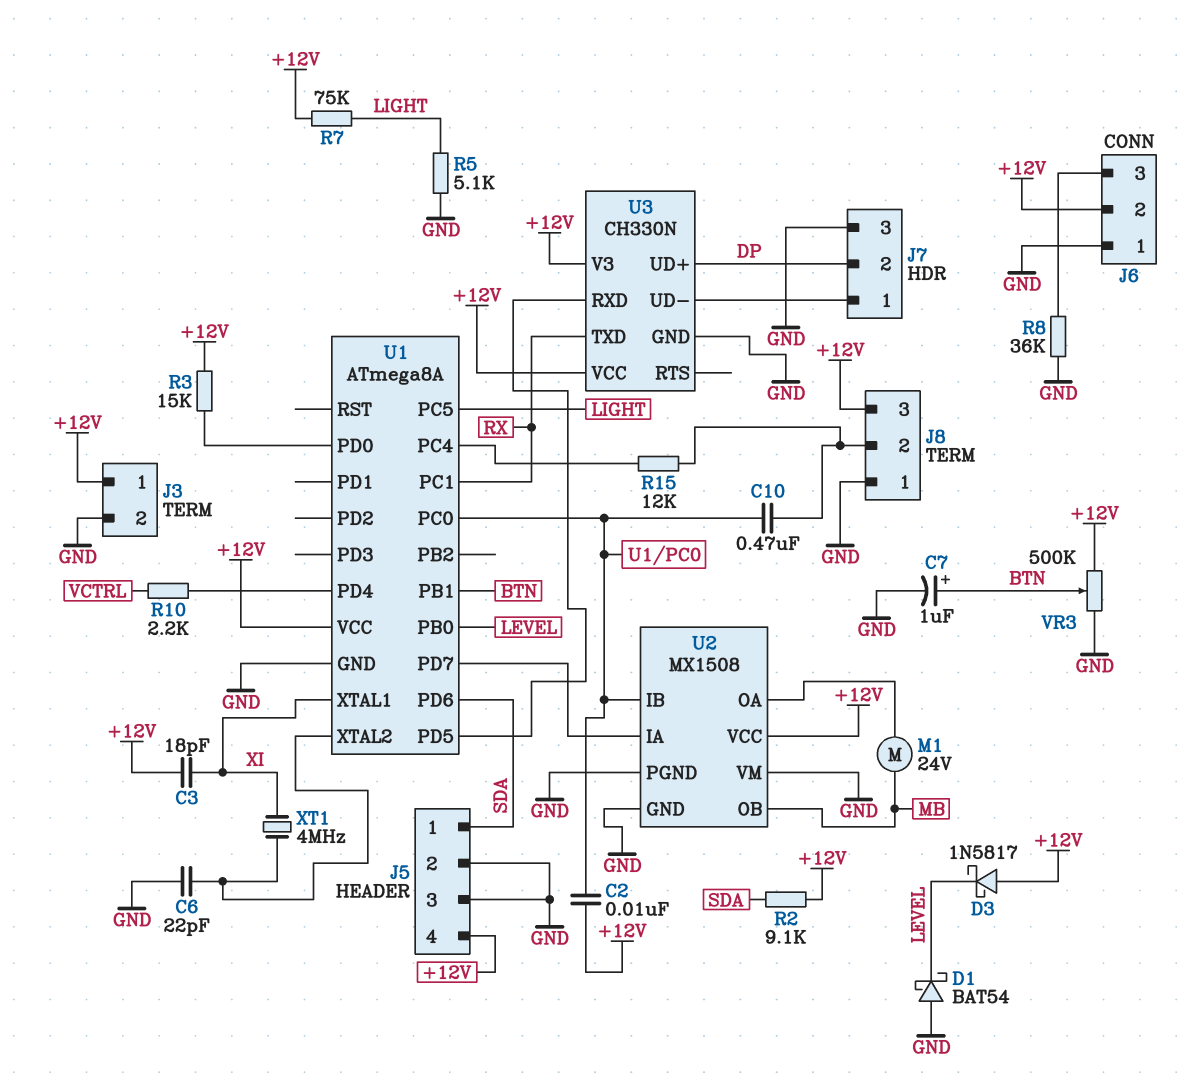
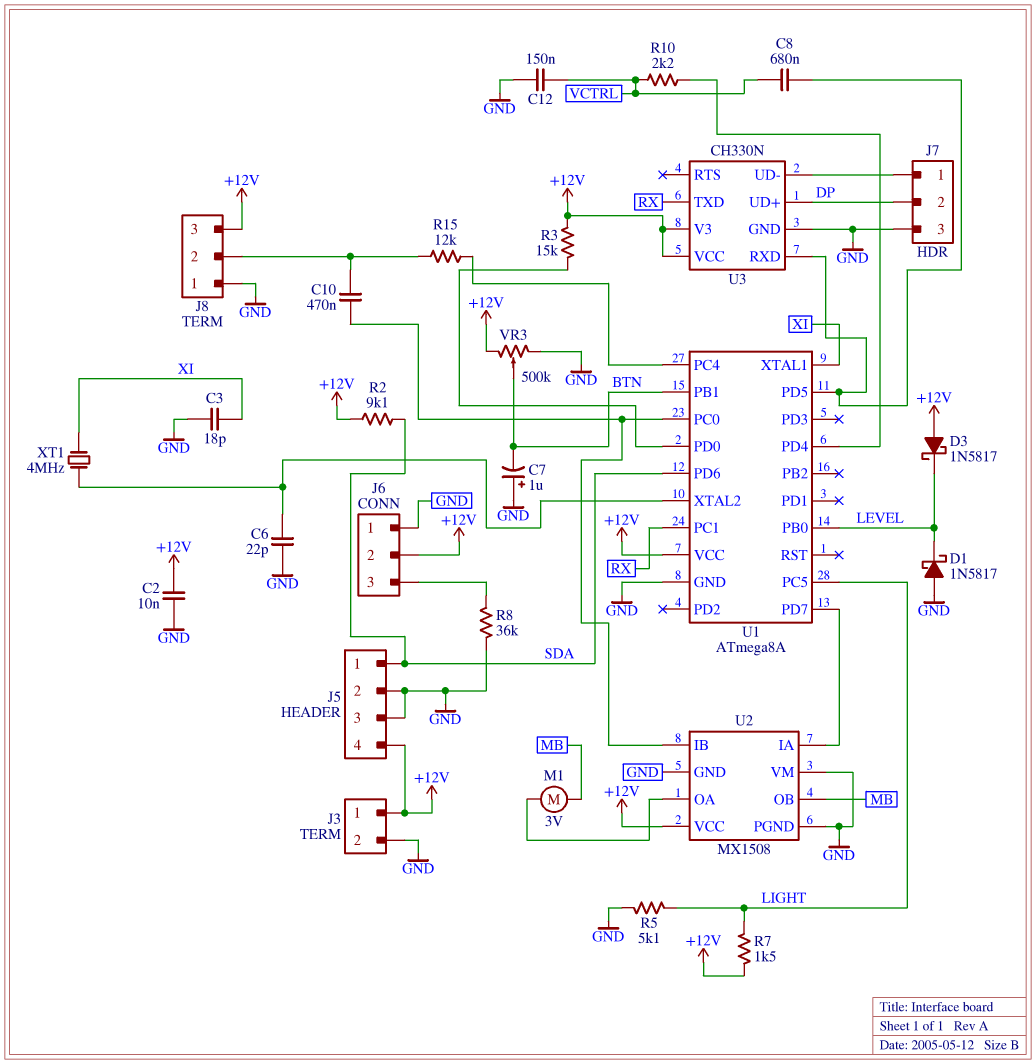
C2: 10nF (+12V, U1/PC0) -> 10nF (+12V, GND)
C3: 18pF (+12V, XI) -> 18pF (GND, XI)
C7: 1uF (plus BTN, minus GND) -> 1uF (plus GND, minus BTN)
C8: none -> 680nF (U1/PD5, VCTRL)
C12: none -> 150nF (GND, VCTRL)
D1: schottky BAT54 (A GND, K LEVEL) -> schottky 1N5817 (A GND, K LEVEL)
M1: motor 24V (MB, U2/OA) -> motor 3V (MB, U2/OA)
R7: 75k (+12V, LIGHT) -> 1.5k (+12V, LIGHT)

